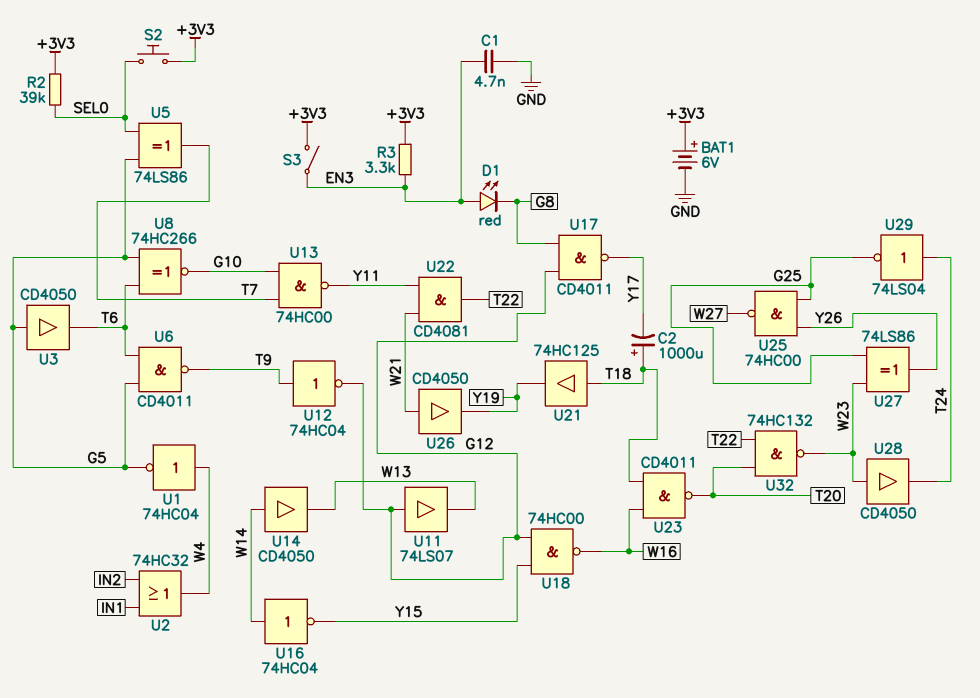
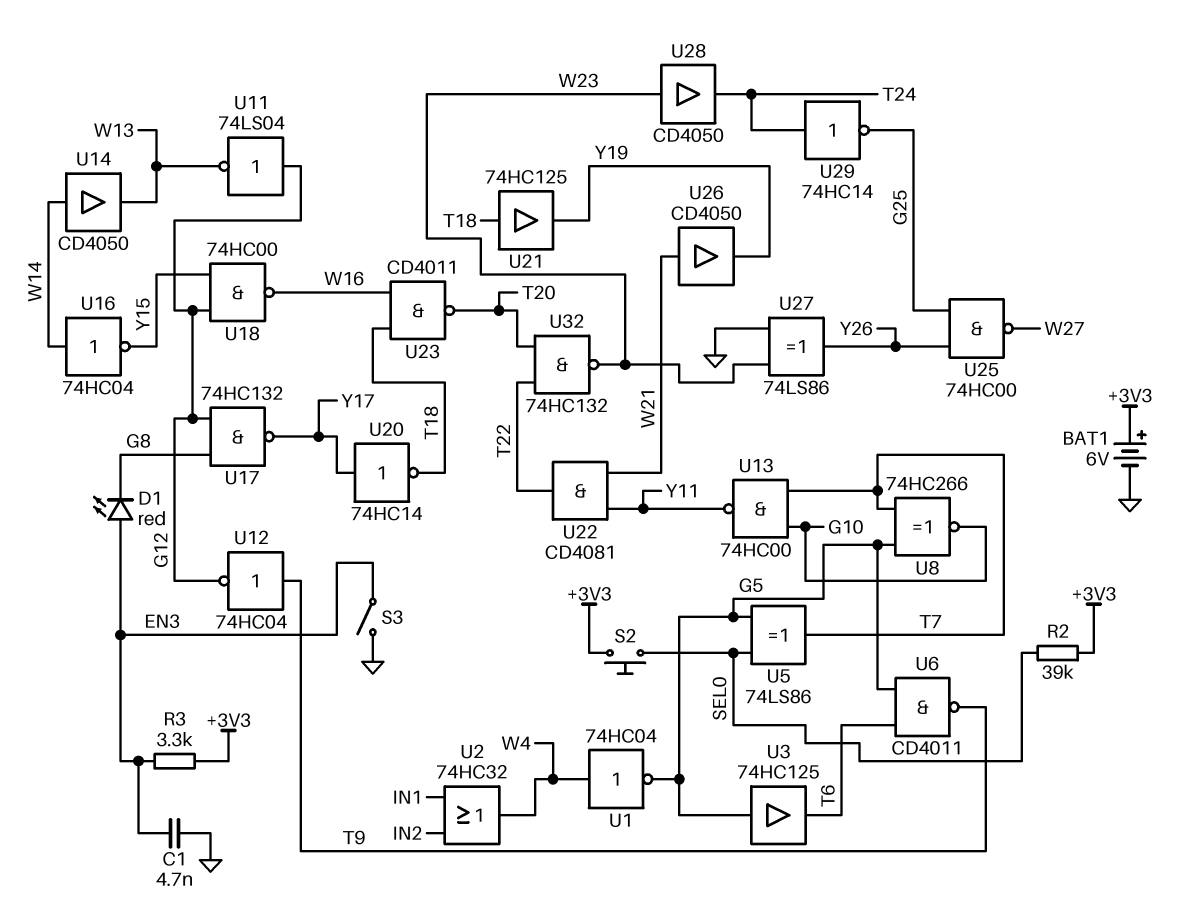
C2: 1000uF (plus T18, minus Y17) -> none
S3: switch (+3V3, EN3) -> switch (EN3, GND)
U3: buffer CD4050 (in G5, out T6) -> buffer 74HC125 (in G5, out T6)
U8: XNOR 74HC266 (in G5, in T6, out G10) -> XNOR 74HC266 (in G5, in T7, out G10)
U11: buffer 74LS07 (in G12, out W13) -> NOT 74LS04 (in G12, out W13)
U17: NAND CD4011 (in G8, in G12, out Y17) -> NAND 74HC132 (in G8, in G12, out Y17)
U20: none -> NOT 74HC14 (in Y17, out T18)
U27: XOR 74LS86 (in G25, in W23, out Y26) -> XOR 74LS86 (in GND, in W23, out Y26)
U29: NOT 74LS04 (in T24, out G25) -> NOT 74HC14 (in T24, out G25)

